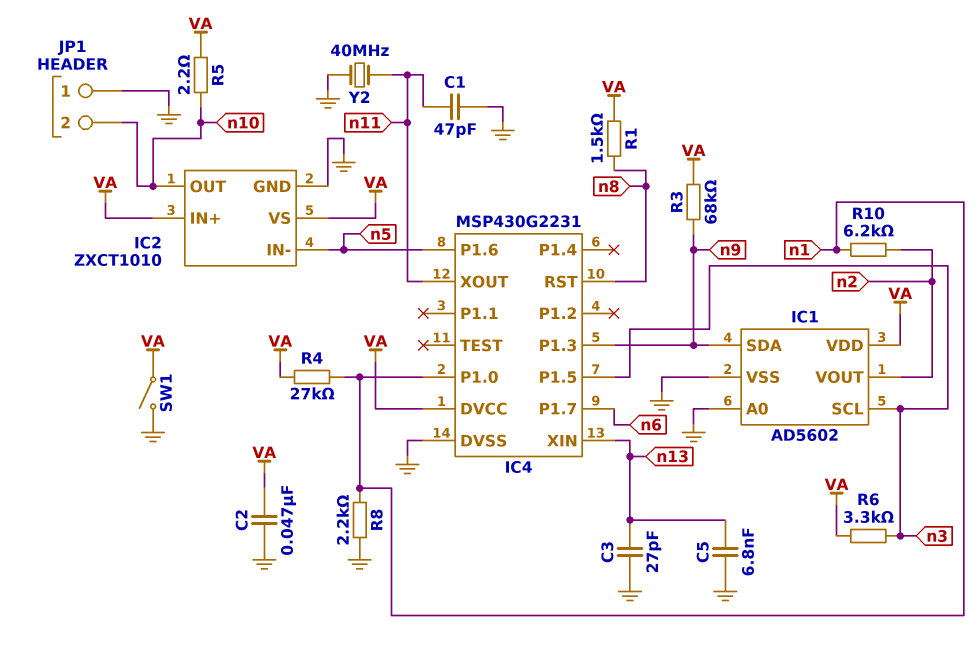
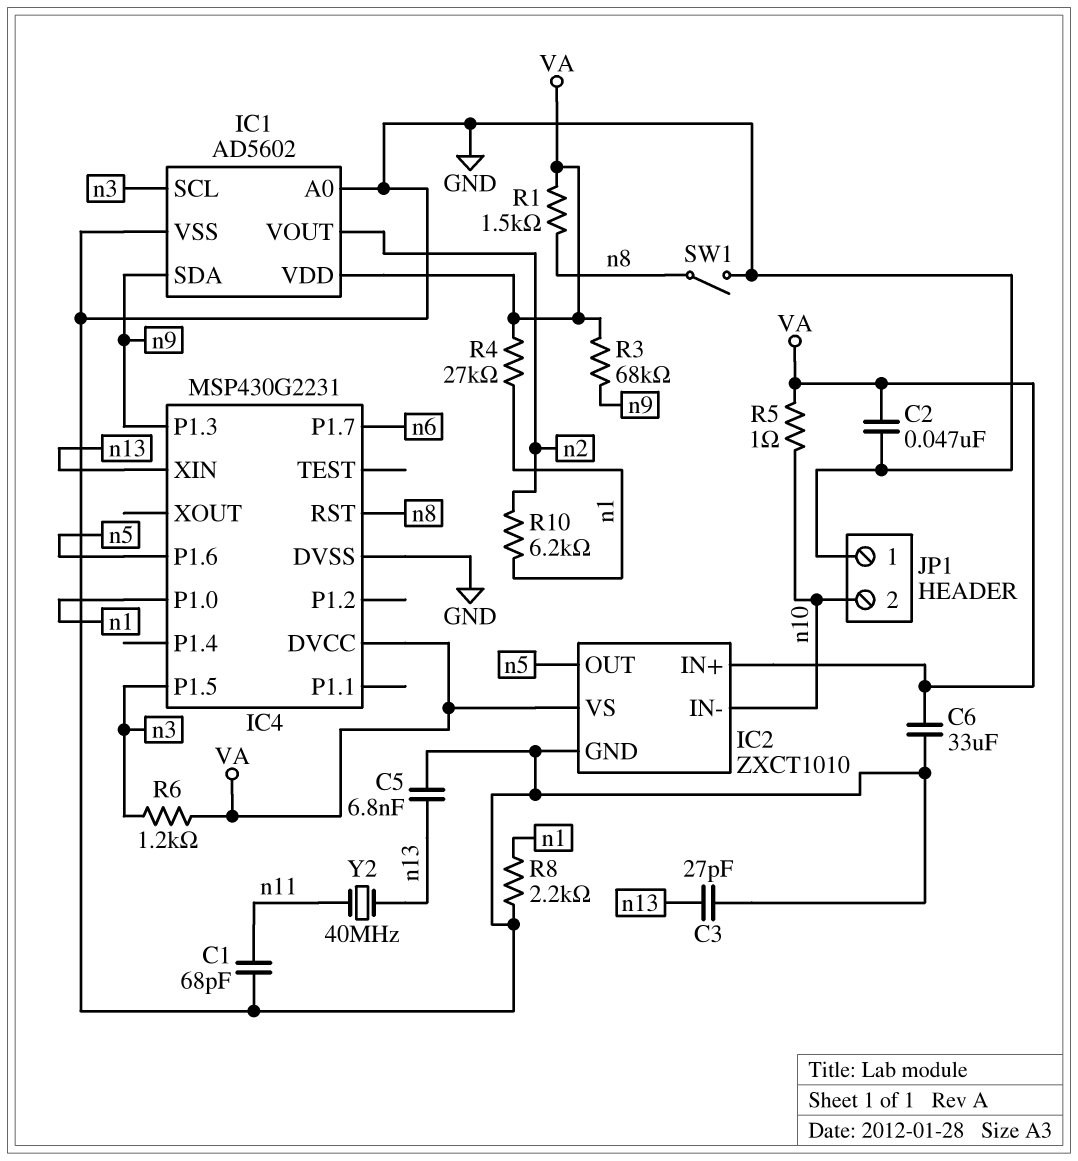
C1: 47pF (GND, n11) -> 68pF (GND, n11)
C6: none -> 33uF (GND, VA)
IC2 pin IN-: n5 -> n10
IC2 pin OUT: n10 -> n5
IC4 pin XOUT: n11 -> none
R5: 2.2 (VA, n10) -> 1 (VA, n10)
R6: 3.3k (VA, n3) -> 1.2k (VA, n3)
SW1: switch (GND, VA) -> switch (GND, n8)
Y2: 40MHz (GND, n11) -> 40MHz (n11, n13)

